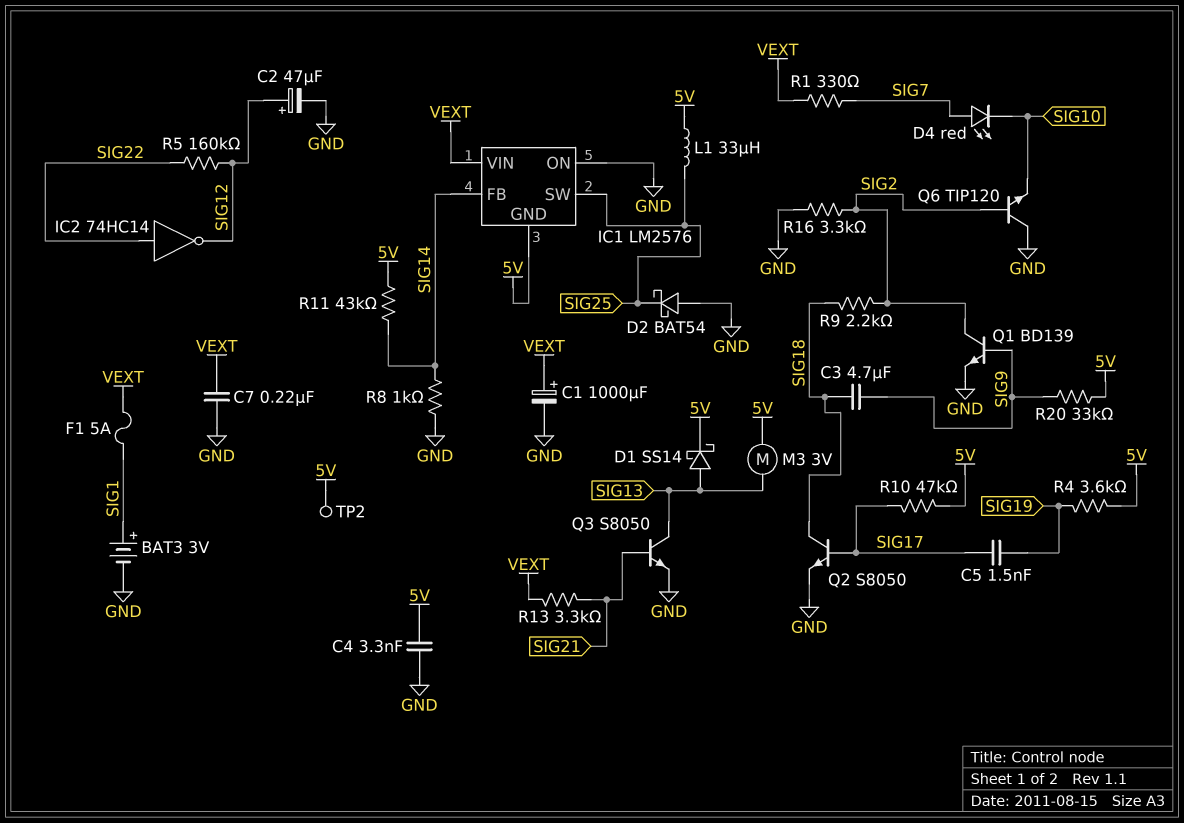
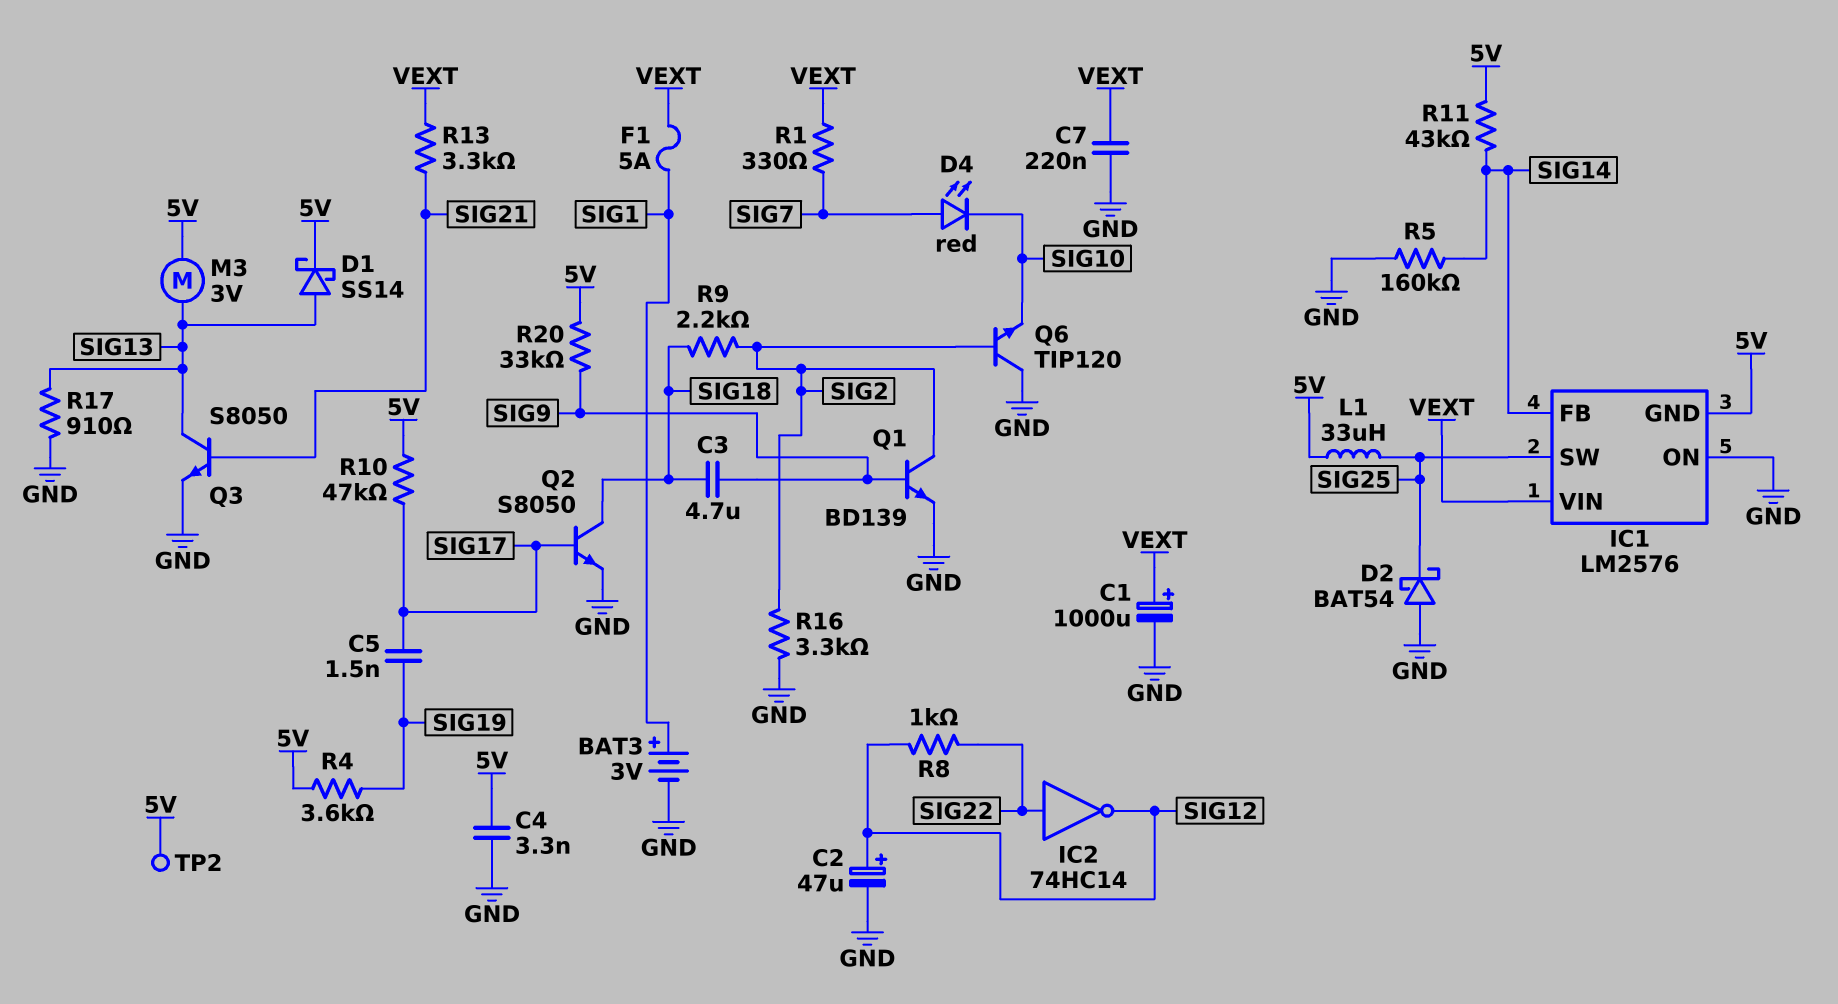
R5: 160k (SIG12, SIG22) -> 160k (GND, SIG14)
R8: 1k (GND, SIG14) -> 1k (SIG12, SIG22)
R17: none -> 910 (GND, SIG13)

